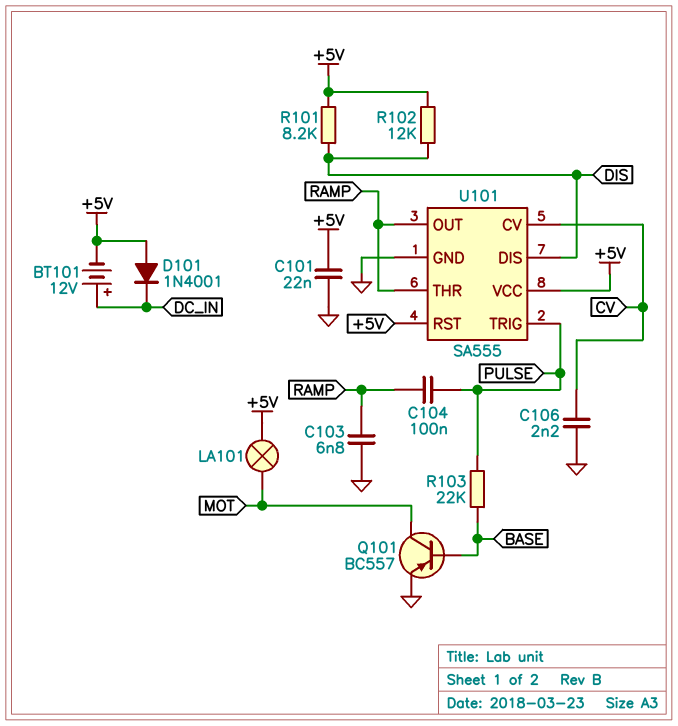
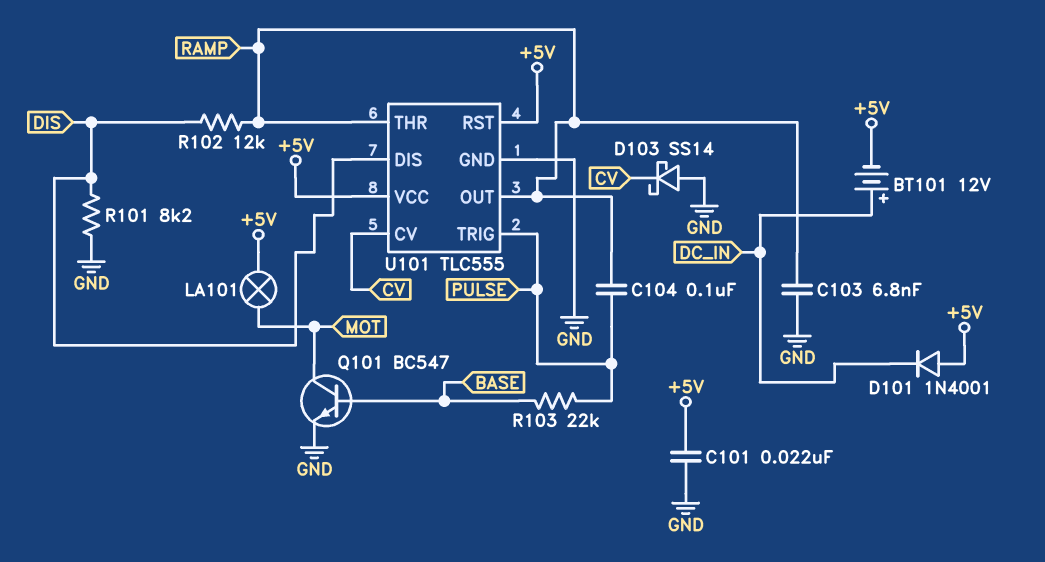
C106: 2.2nF (CV, GND) -> none
D103: none -> schottky SS14 (A GND, K CV)
Q101: PNP BC557 (B BASE, C MOT, E GND) -> NPN BC547 (B BASE, C MOT, E GND)
R101: 8.2k (+5V, DIS) -> 8.2k (DIS, GND)
R102: 12k (+5V, DIS) -> 12k (DIS, RAMP)
U101: SA555 -> TLC555

